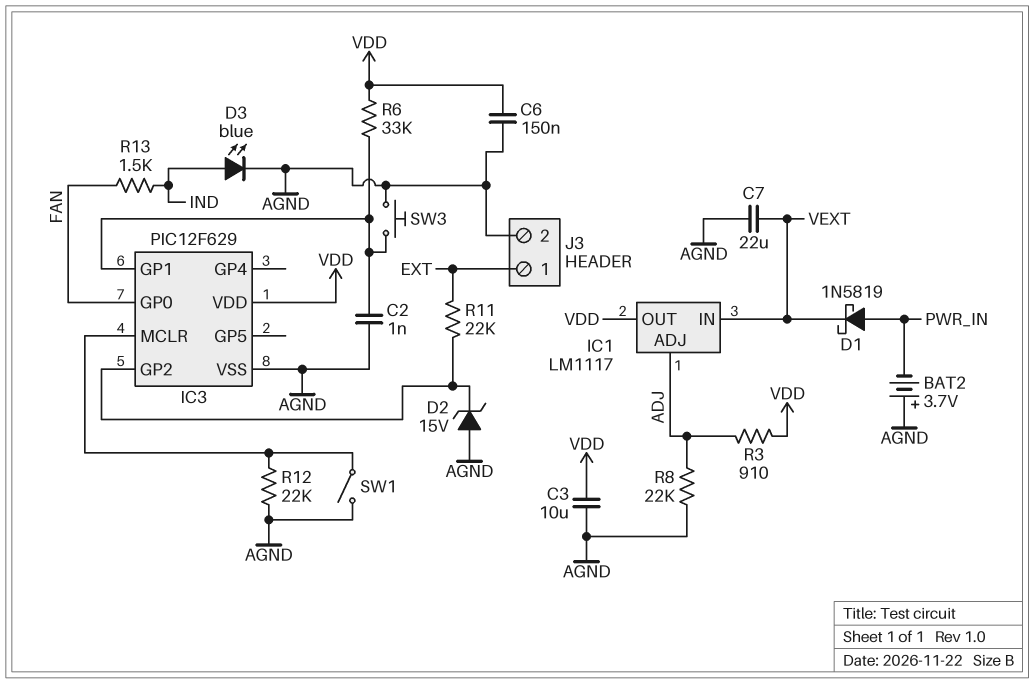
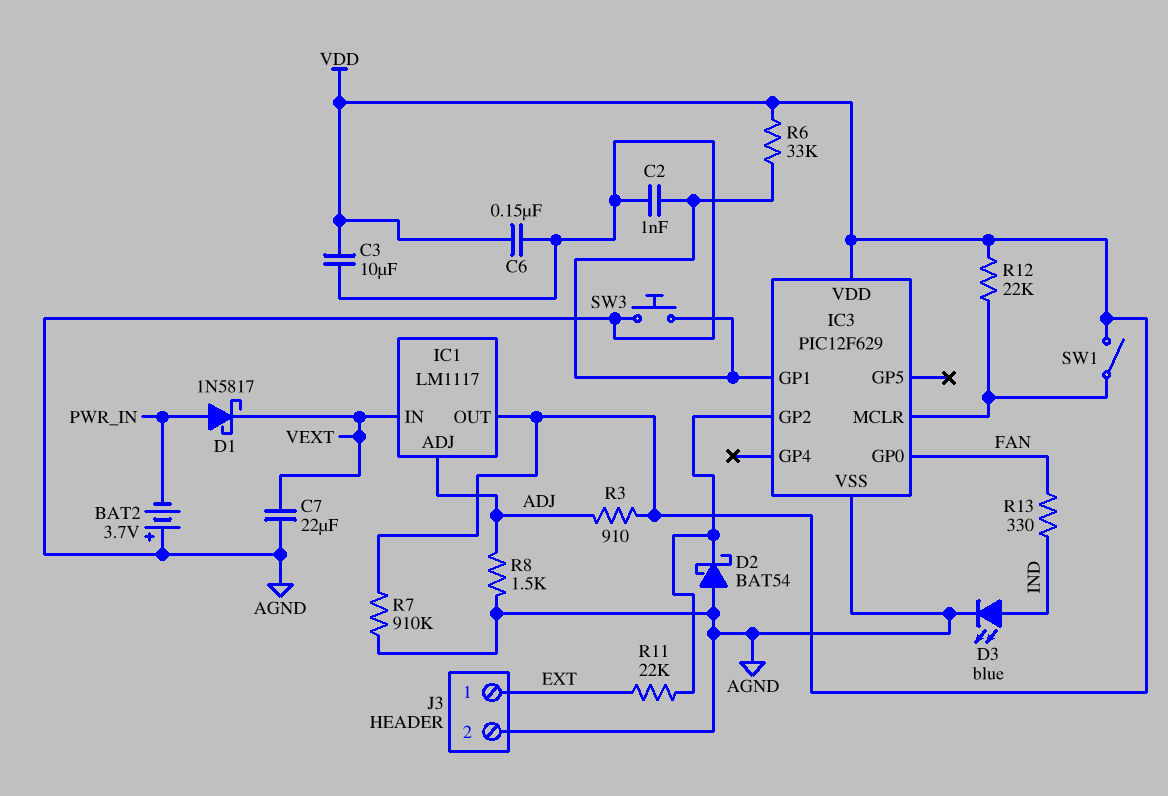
D1: schottky 1N5819 (A PWR_IN, K VEXT) -> schottky 1N5817 (A PWR_IN, K VEXT)
D2: zener 15V (A AGND, K IC3/GP2) -> schottky BAT54 (A AGND, K IC3/GP2)
R7: none -> 910k (AGND, VDD)
R8: 22k (ADJ, AGND) -> 1.5k (ADJ, AGND)
R12: 22k (AGND, IC3/MCLR) -> 22k (IC3/MCLR, VDD)
R13: 1.5k (FAN, IND) -> 330 (FAN, IND)
SW1: switch (AGND, IC3/MCLR) -> switch (IC3/MCLR, VDD)

